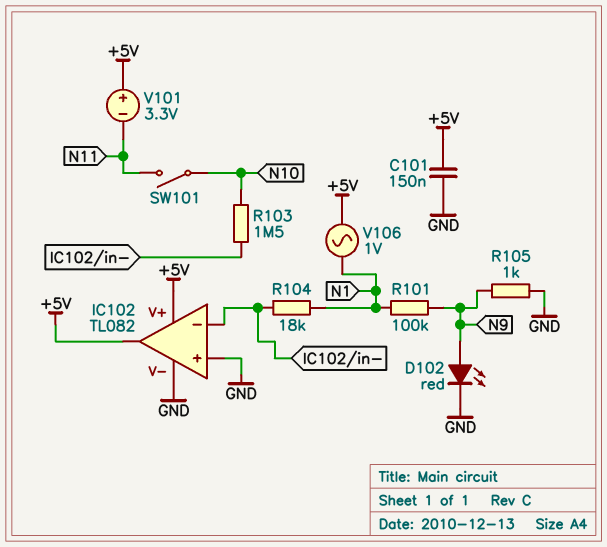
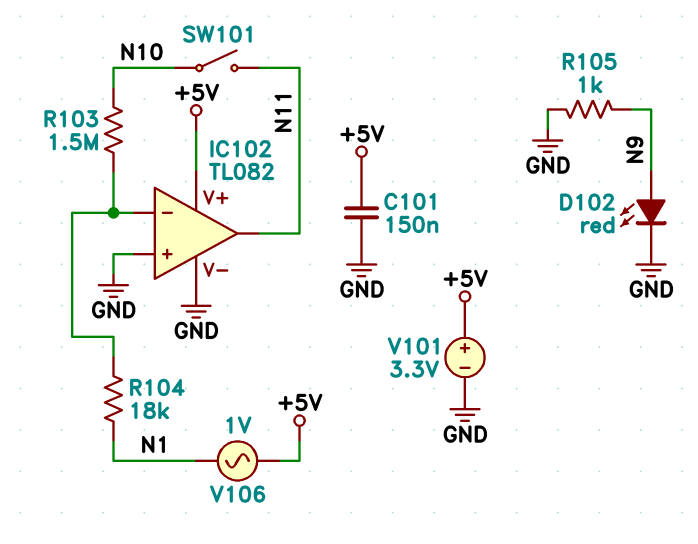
IC102 pin out: +5V -> N11
R101: 100k (N1, N9) -> none
V101: 3.3V (plus +5V, minus N11) -> 3.3V (plus +5V, minus GND)

